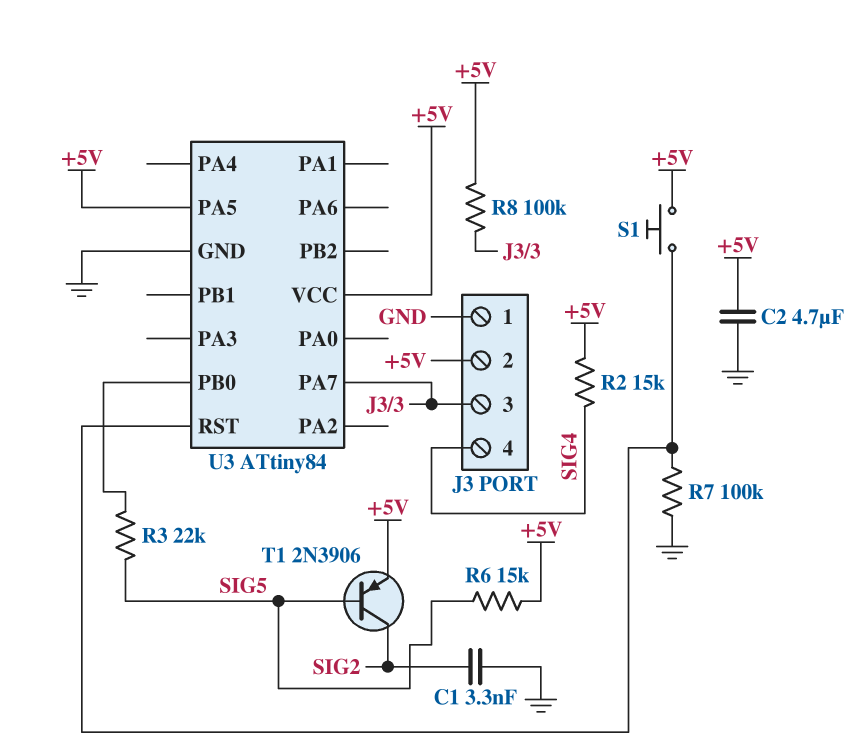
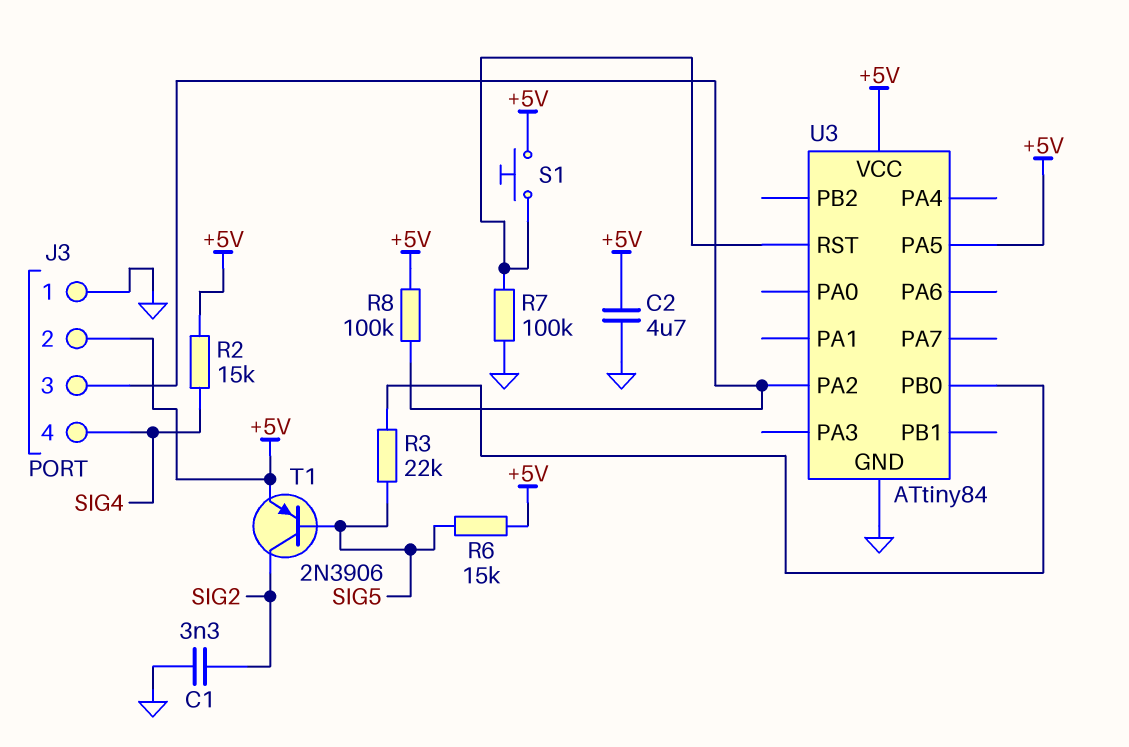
U3 pin PA2: none -> J3/3
U3 pin PA7: J3/3 -> none

